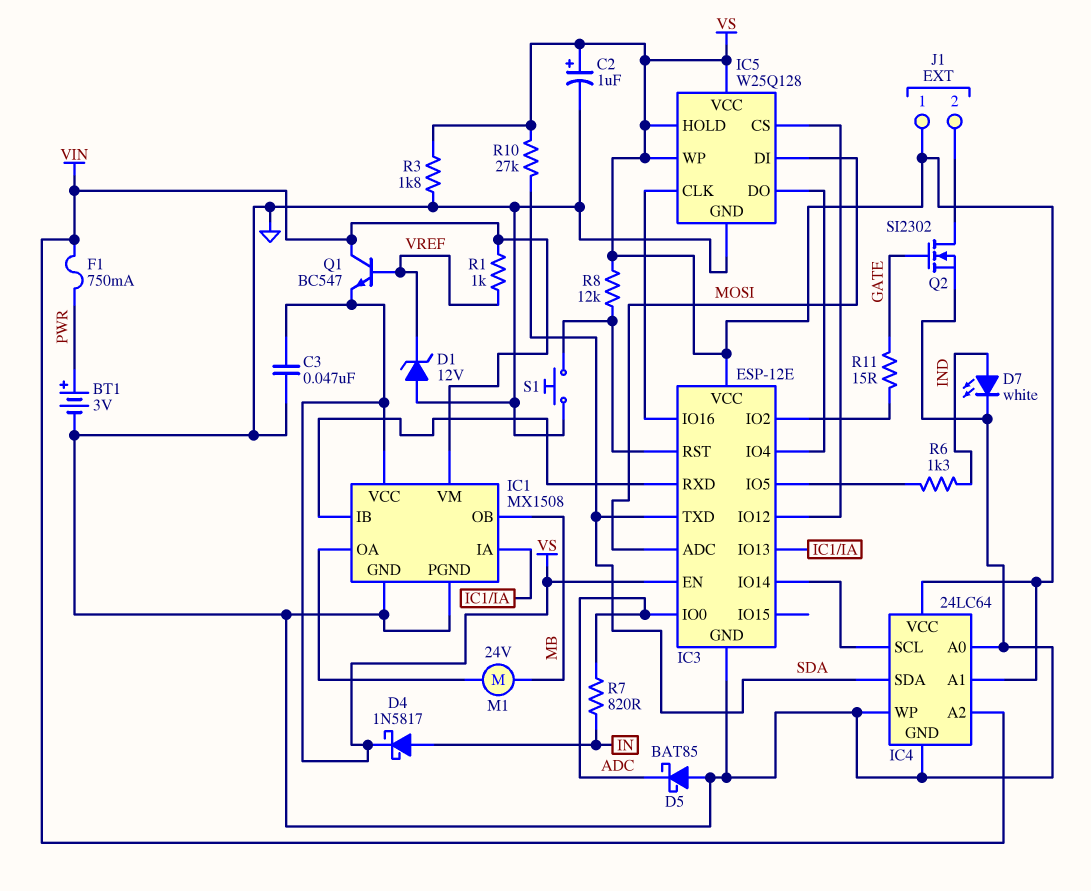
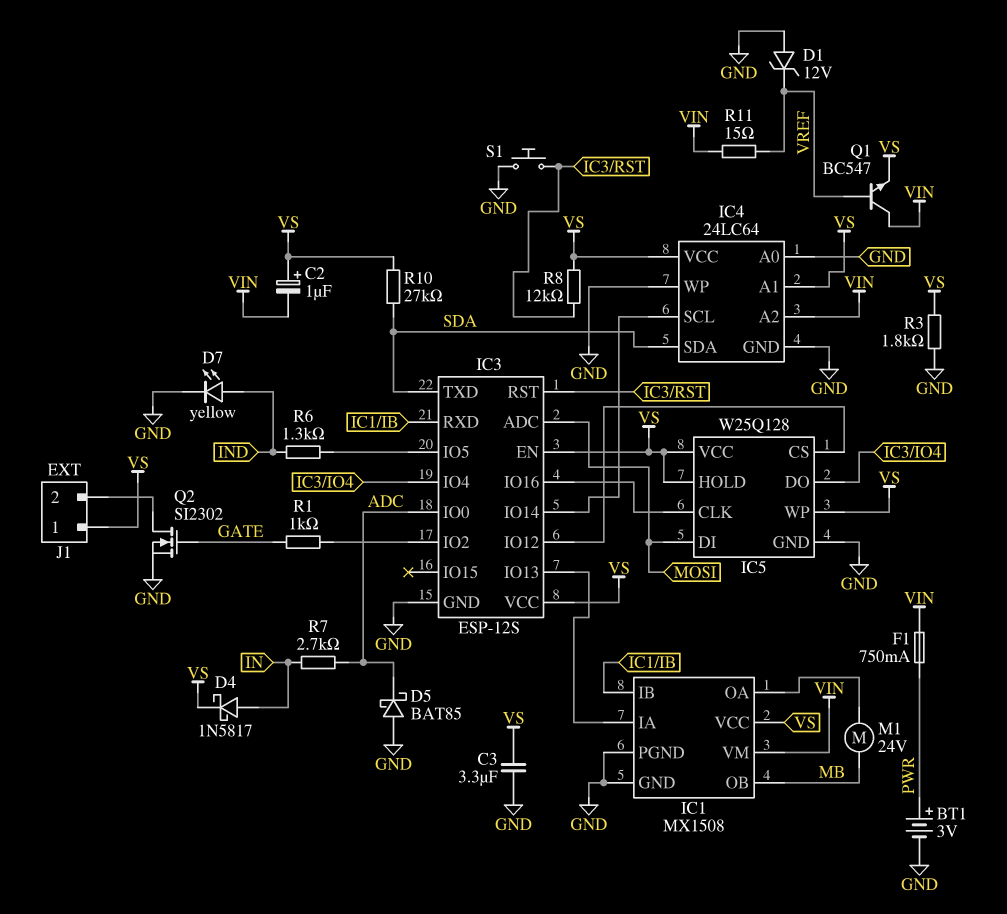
C2: 1uF (plus VS, minus GND) -> 1uF (plus VS, minus VIN)
C3: 47nF (GND, VS) -> 3.3uF (GND, VS)
D7: LED white (A IND, K GND) -> LED yellow (A IND, K GND)
IC3: ESP-12E -> ESP-12S
R1: 1k (VIN, VREF) -> 1k (GATE, IC3/IO2)
R7: 820 (ADC, IN) -> 2.7k (ADC, IN)
R11: 15 (GATE, IC3/IO2) -> 15 (VIN, VREF)

